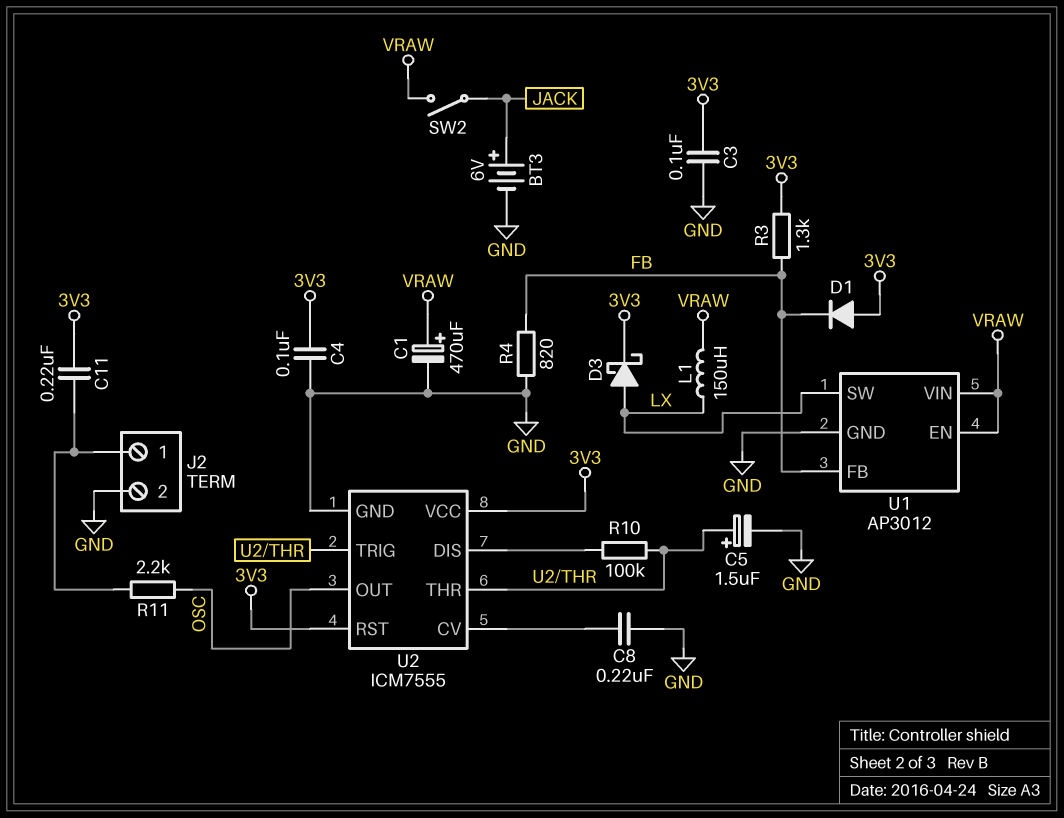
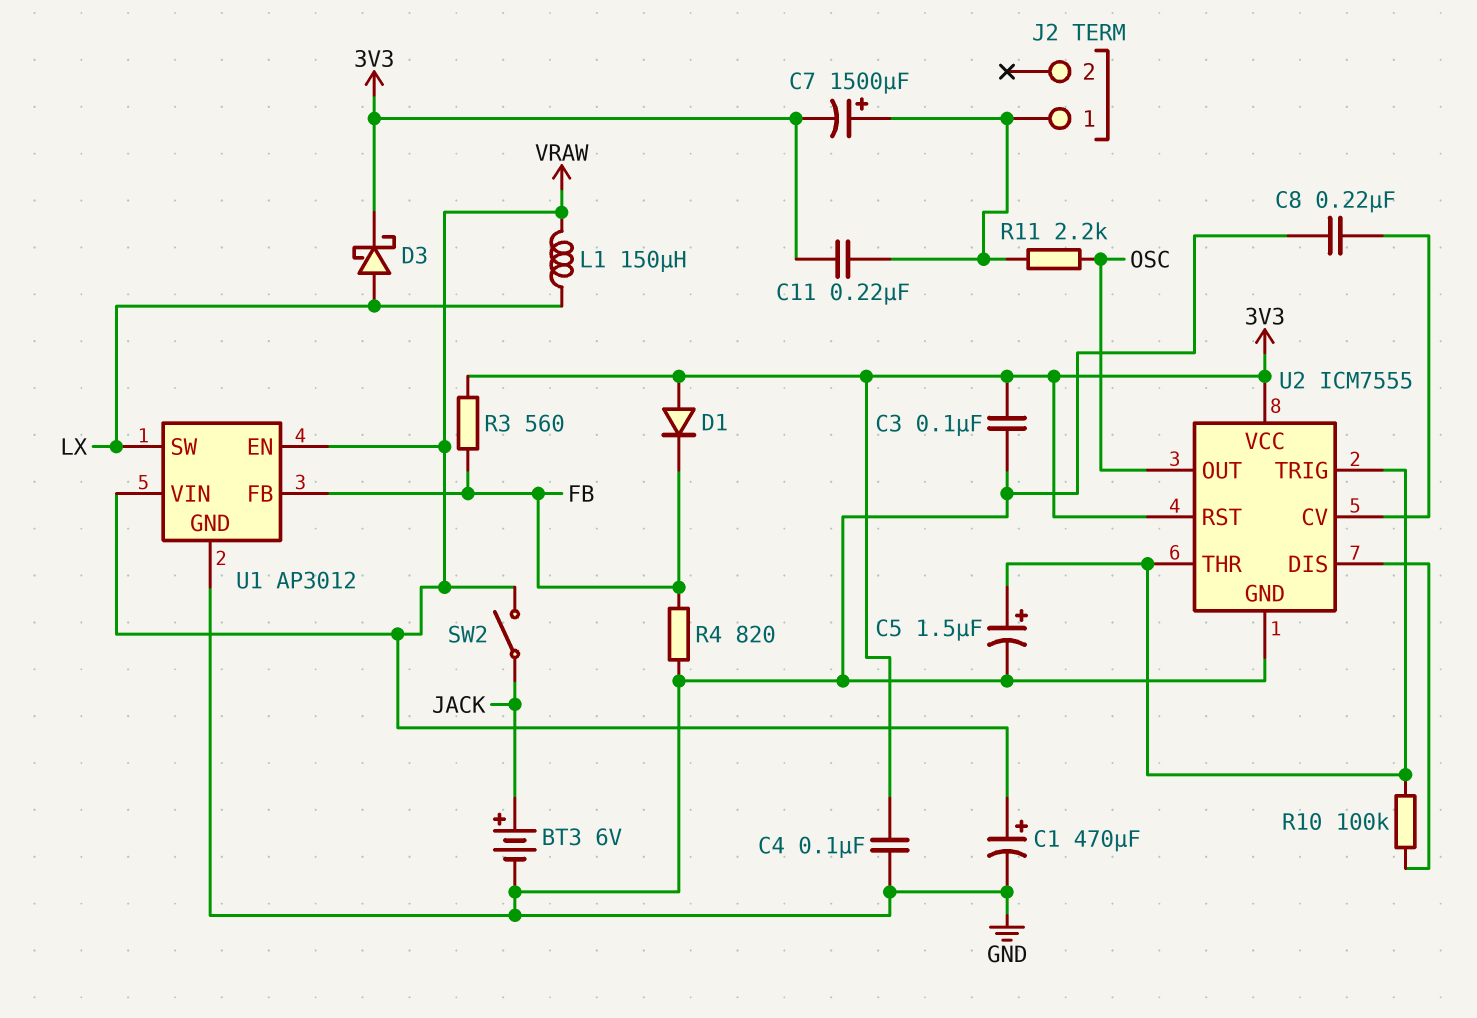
C7: none -> 1500uF (plus J2/1, minus 3V3)
J2 pin 2: GND -> none
R3: 1.3k (3V3, FB) -> 560 (3V3, FB)

